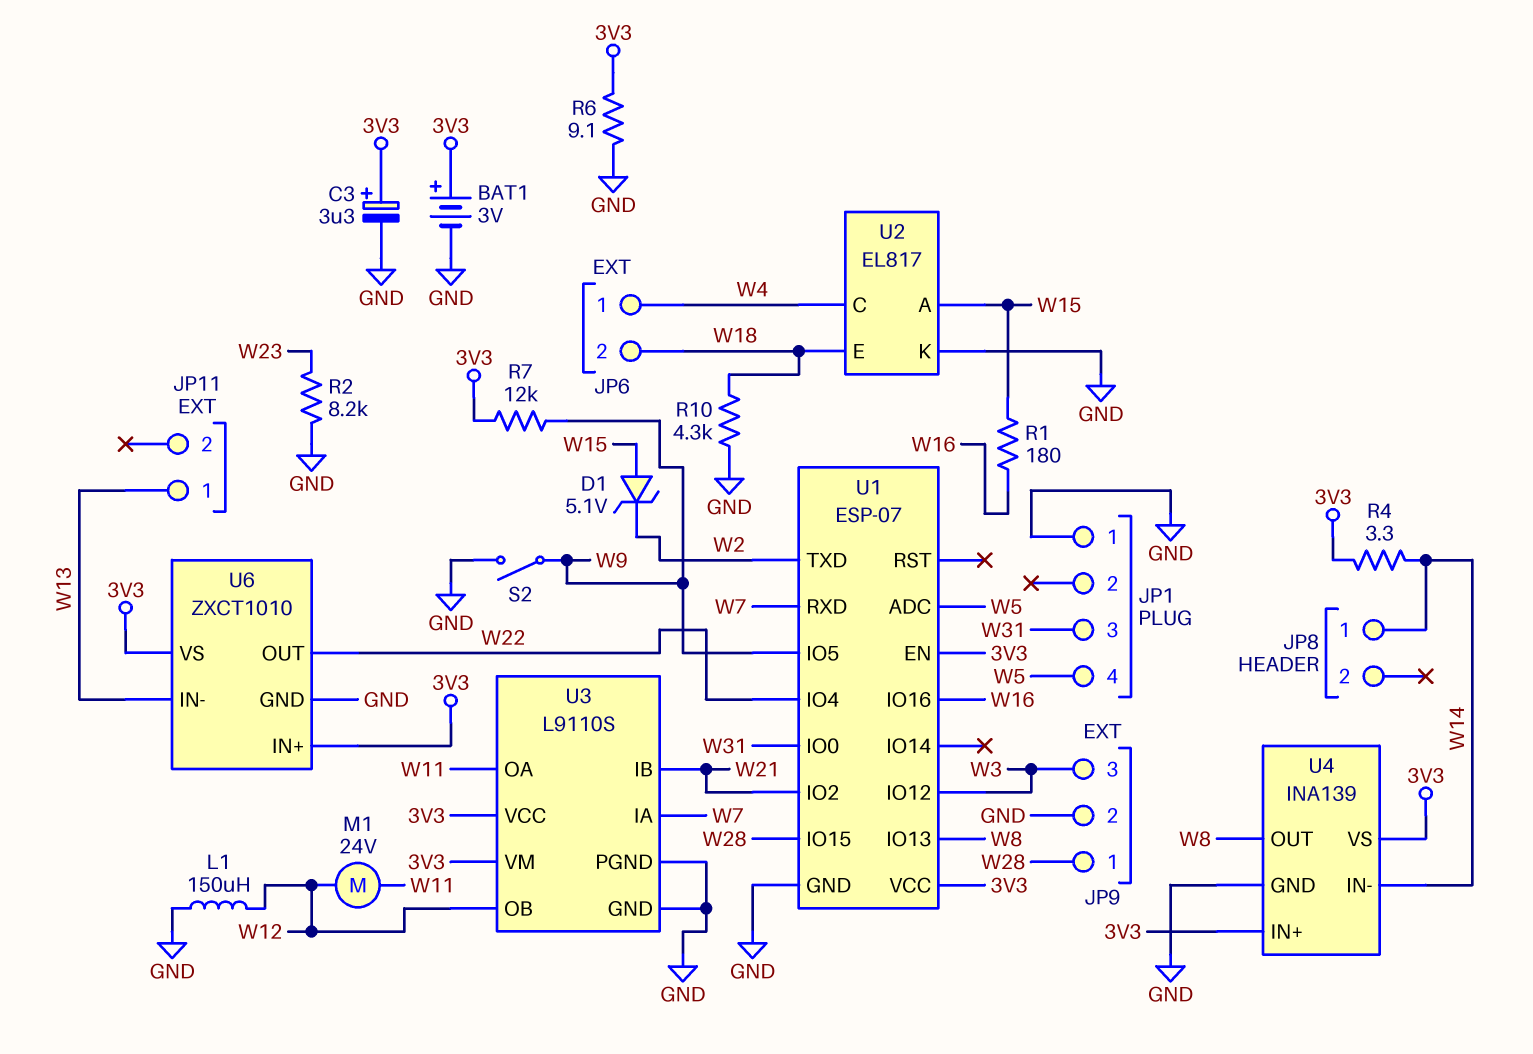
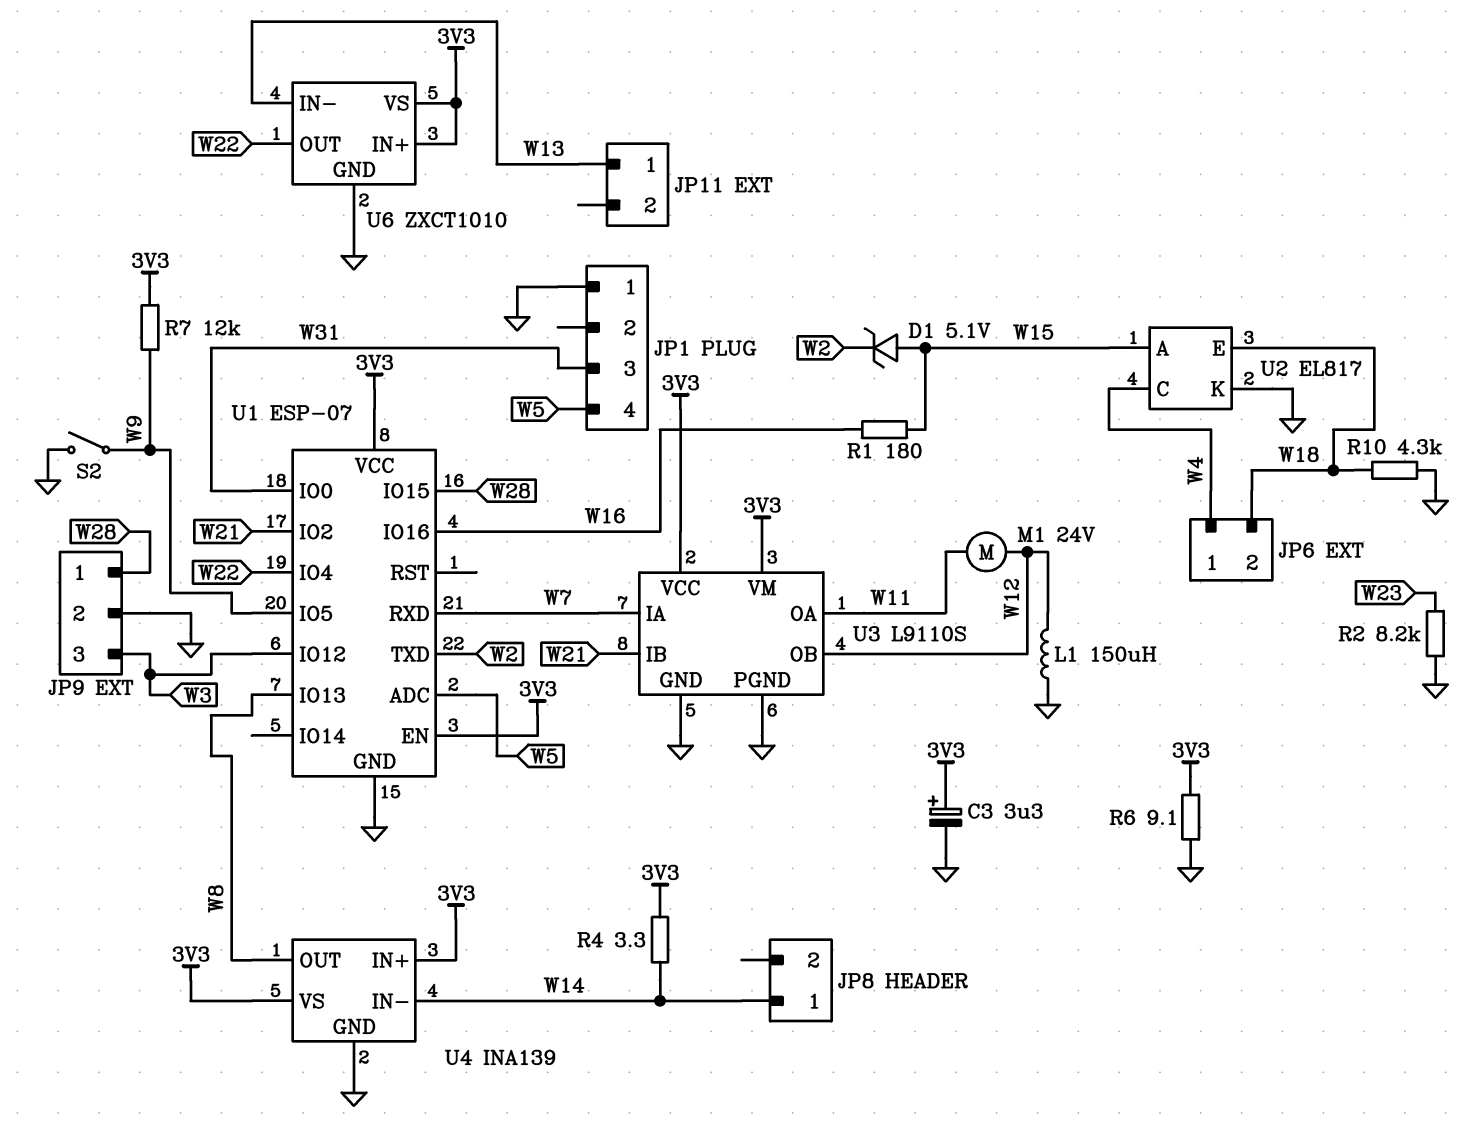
BAT1: 3V (plus 3V3, minus GND) -> none

